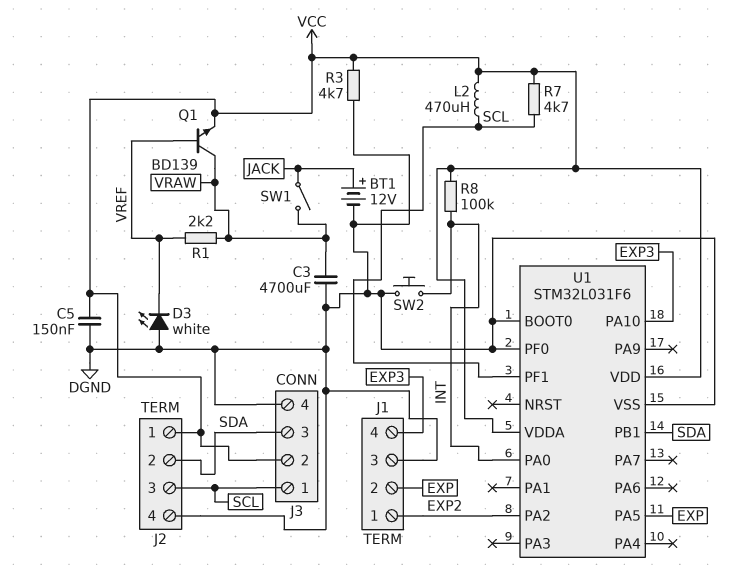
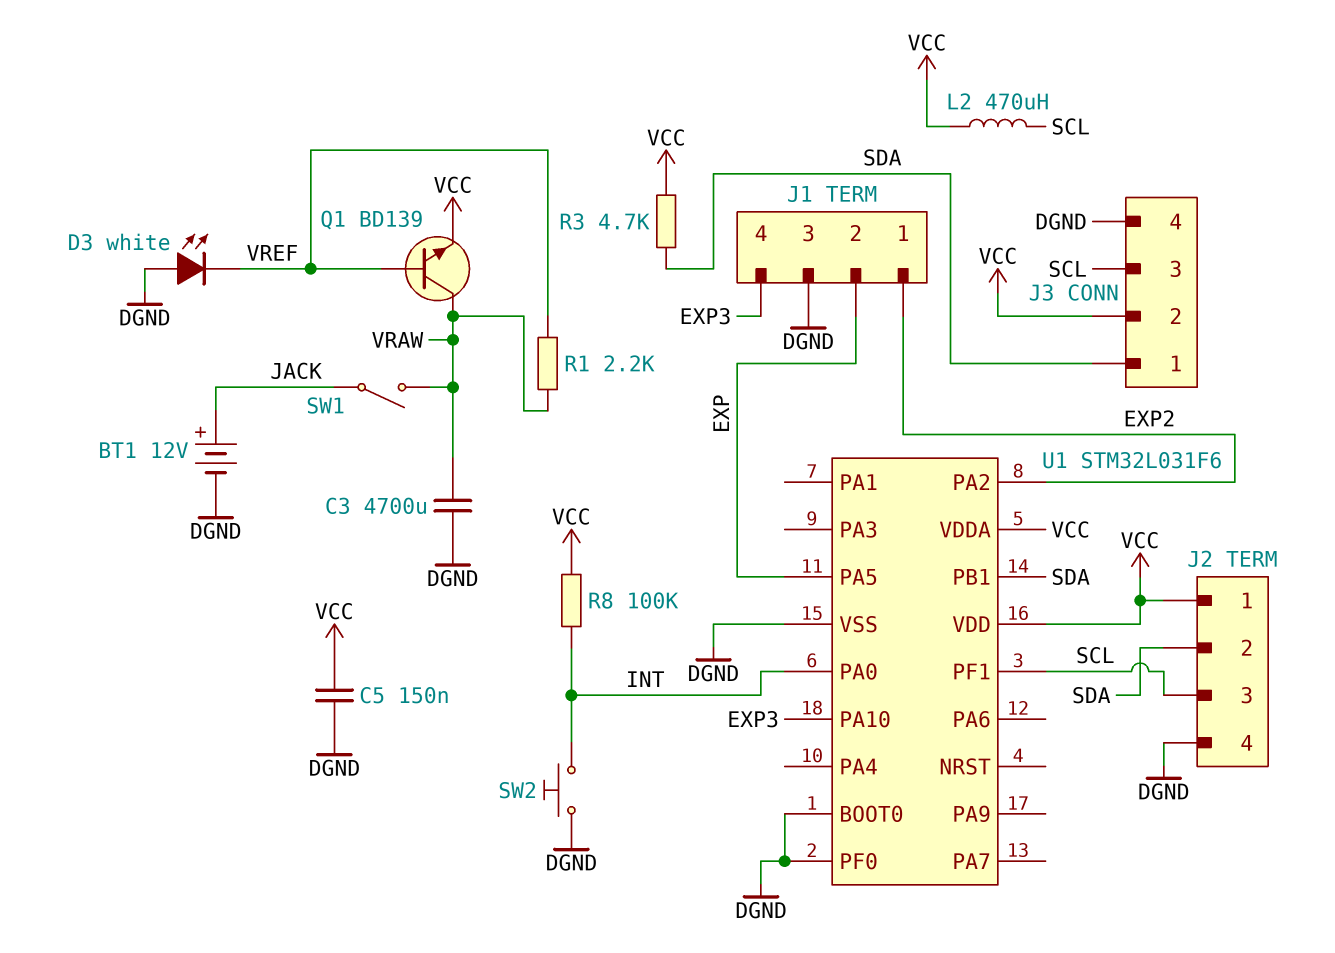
J3 pin 1: SCL -> SDA
J3 pin 3: SDA -> SCL
R3: 4.7k (DGND, VCC) -> 4.7k (SDA, VCC)
R7: 4.7k (SCL, VCC) -> none

